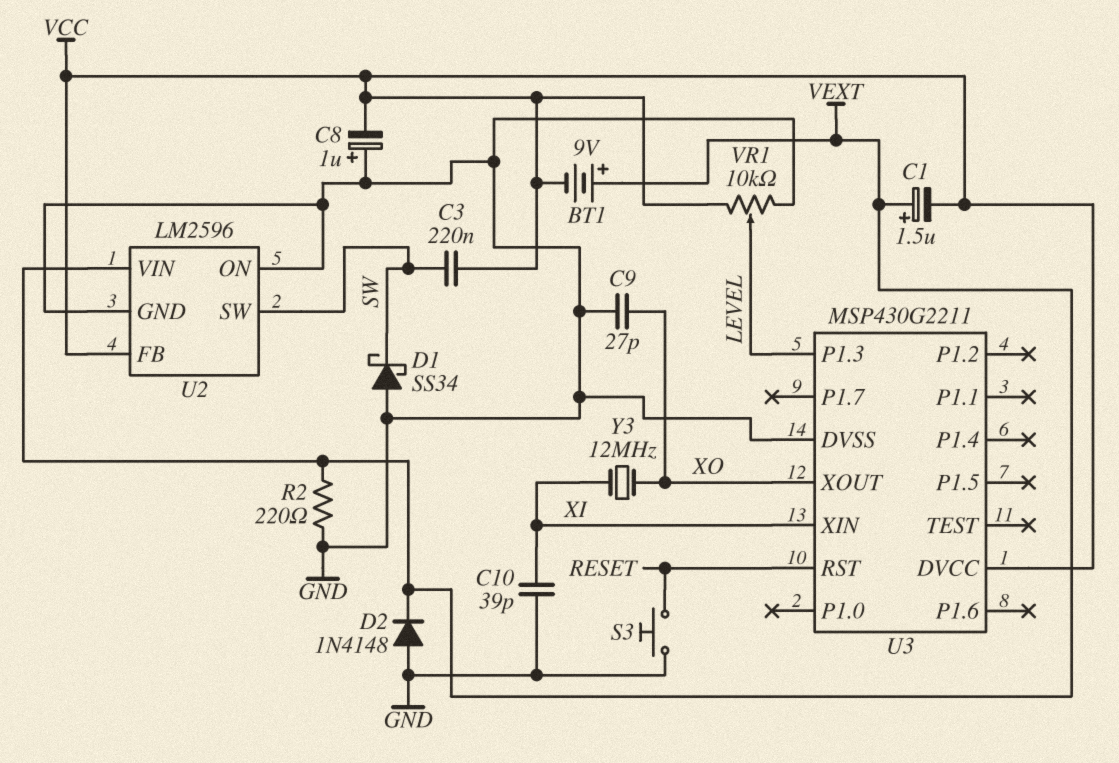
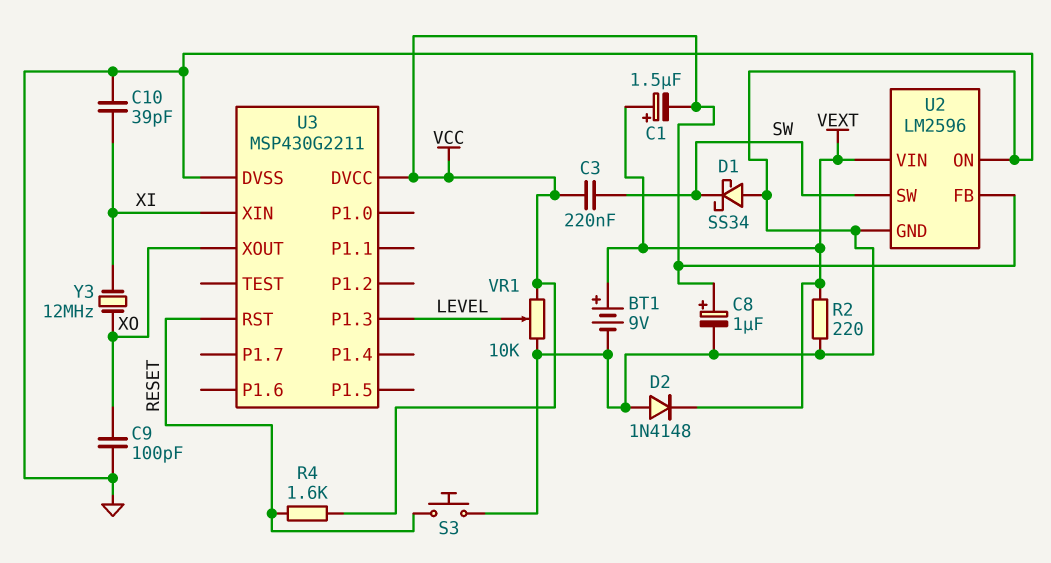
BT1: 9V (plus VEXT, minus VCC) -> 9V (plus VEXT, minus GND)
C8: 1uF (plus GND, minus VCC) -> 1uF (plus VCC, minus GND)
C9: 27pF (GND, XO) -> 100pF (GND, XO)
R4: none -> 1.6k (RESET, VCC)

